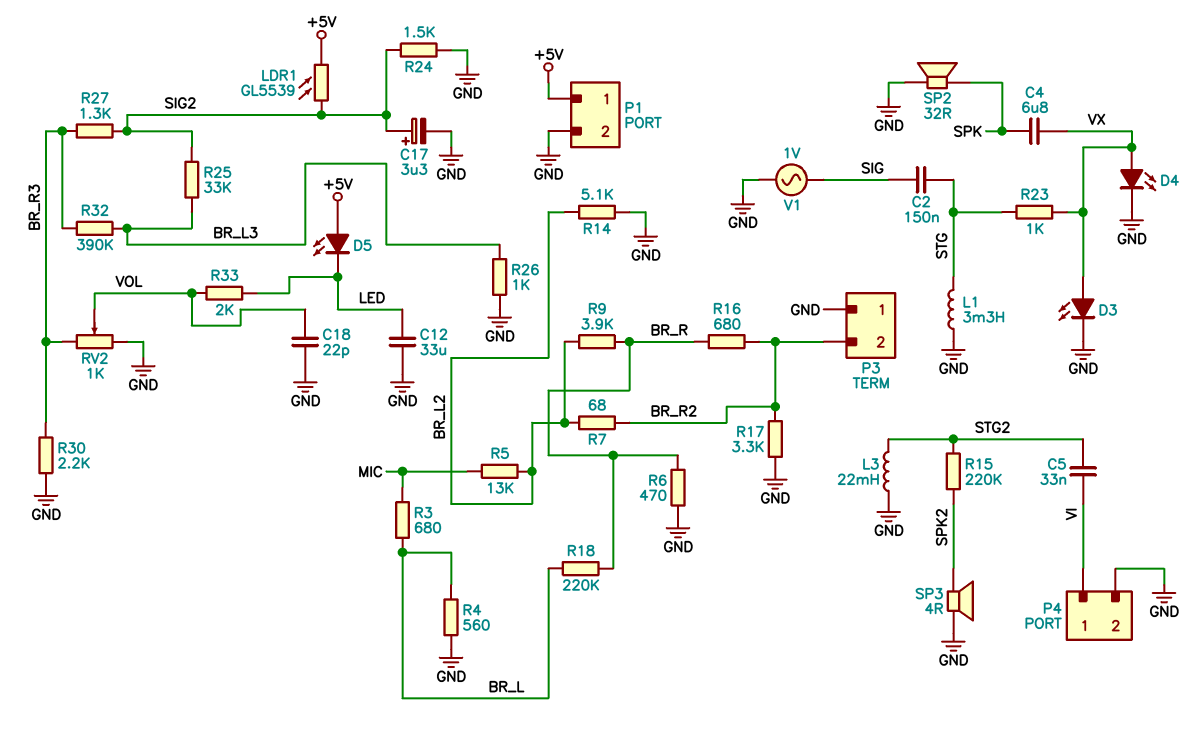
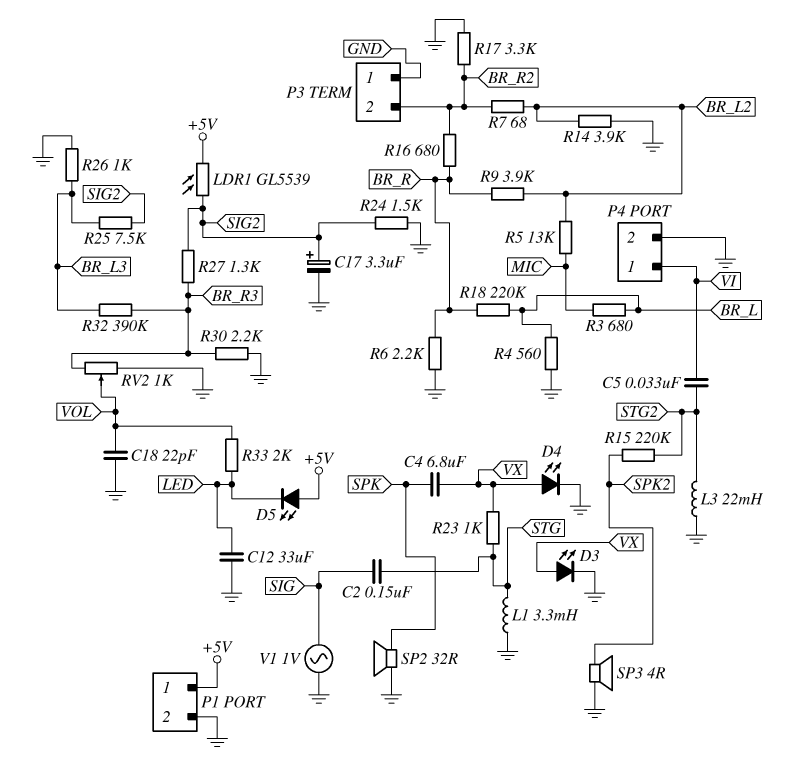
R6: 470 (BR_R, GND) -> 2.2k (BR_R, GND)
R14: 5.1k (BR_L2, GND) -> 3.9k (BR_L2, GND)
R25: 33k (BR_L3, SIG2) -> 7.5k (BR_L3, SIG2)

